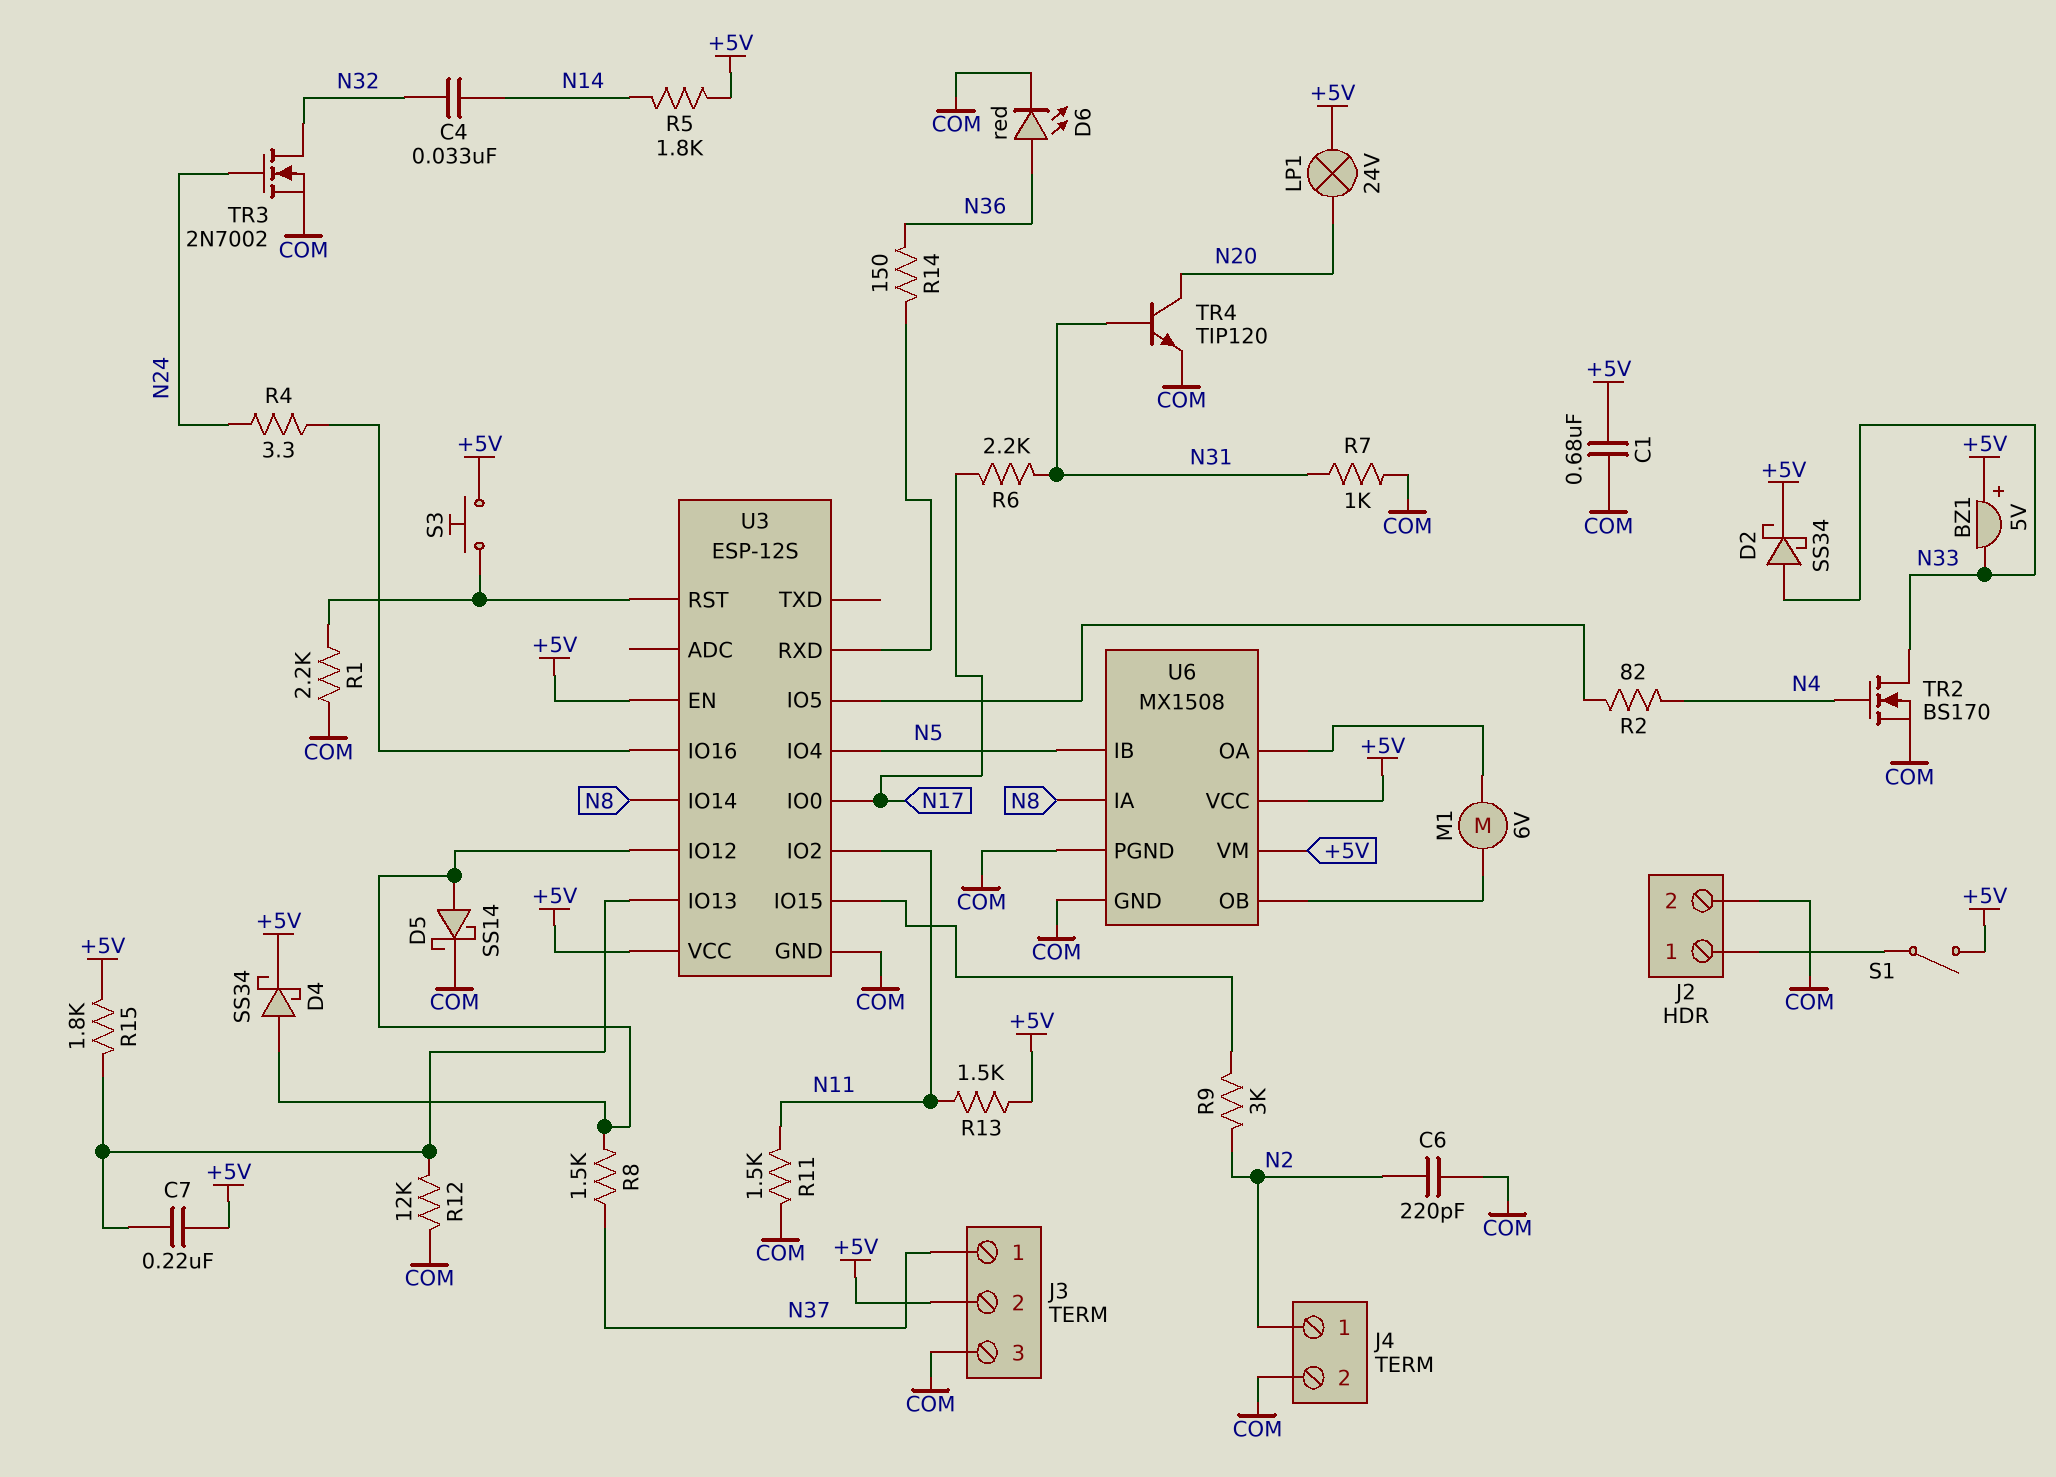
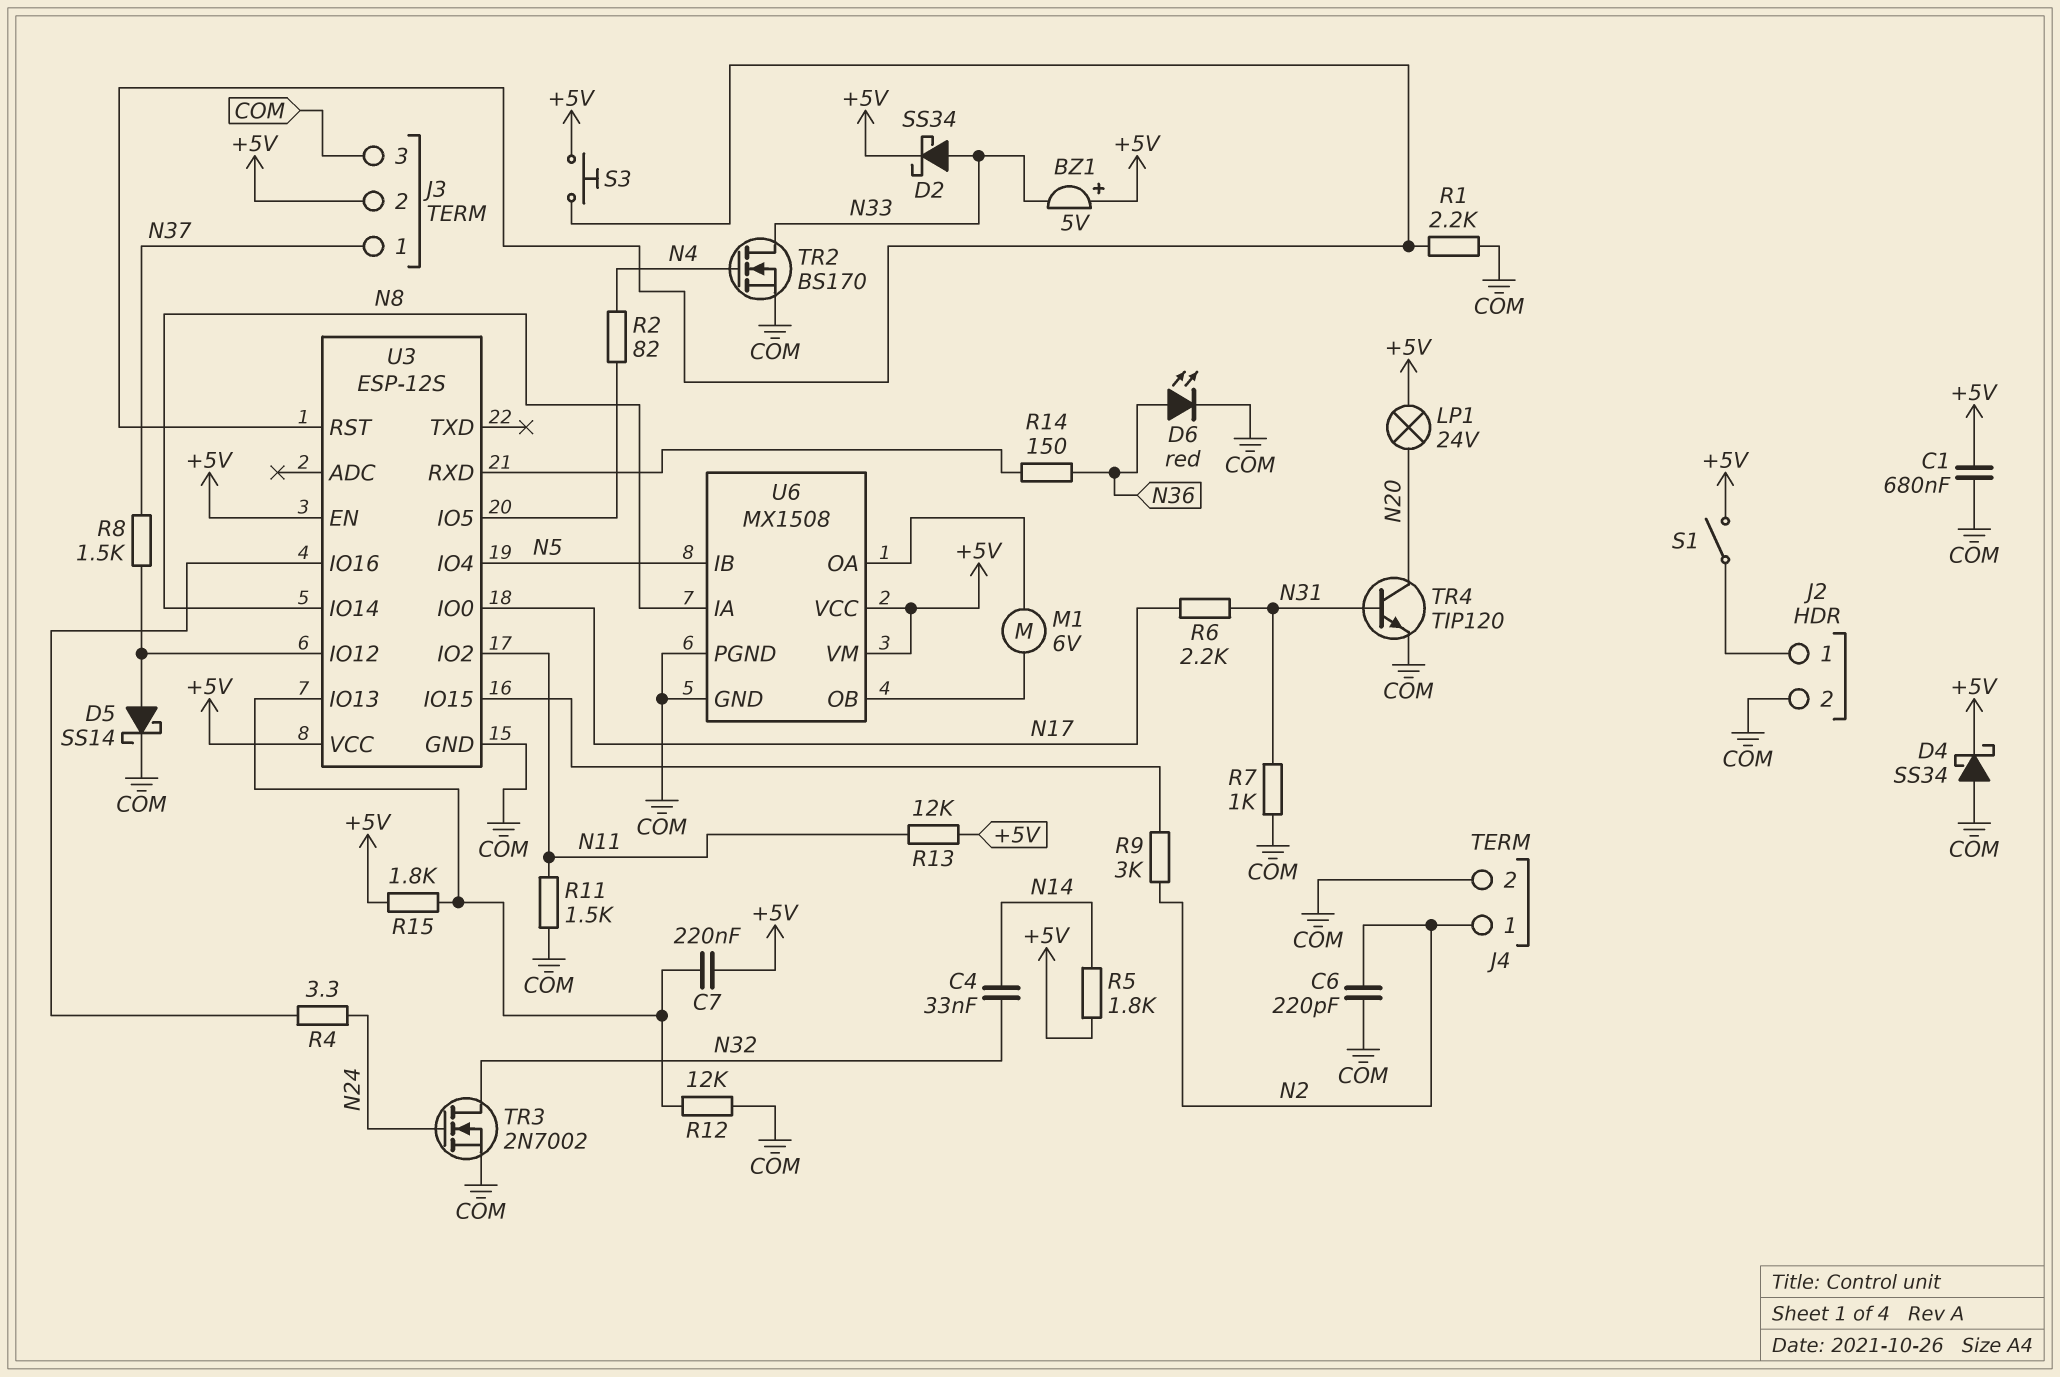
D4: schottky SS34 (A U3/IO12, K +5V) -> schottky SS34 (A COM, K +5V)
R13: 1.5k (+5V, N11) -> 12k (+5V, N11)

